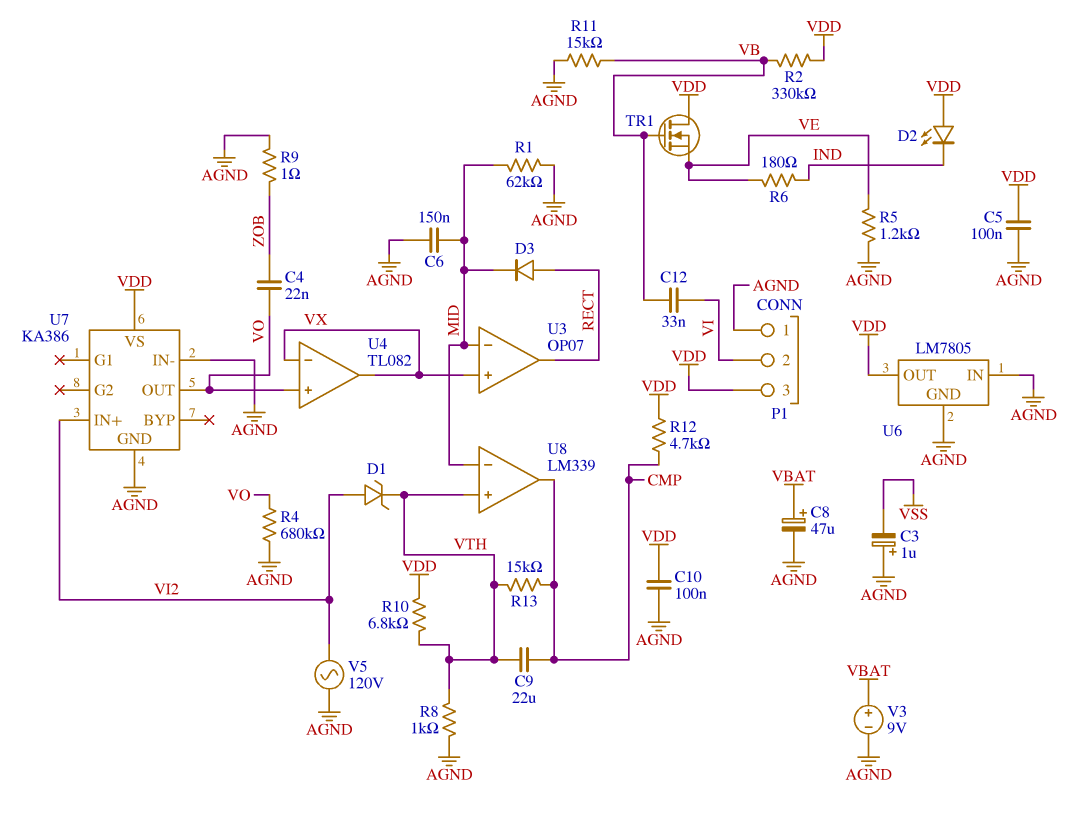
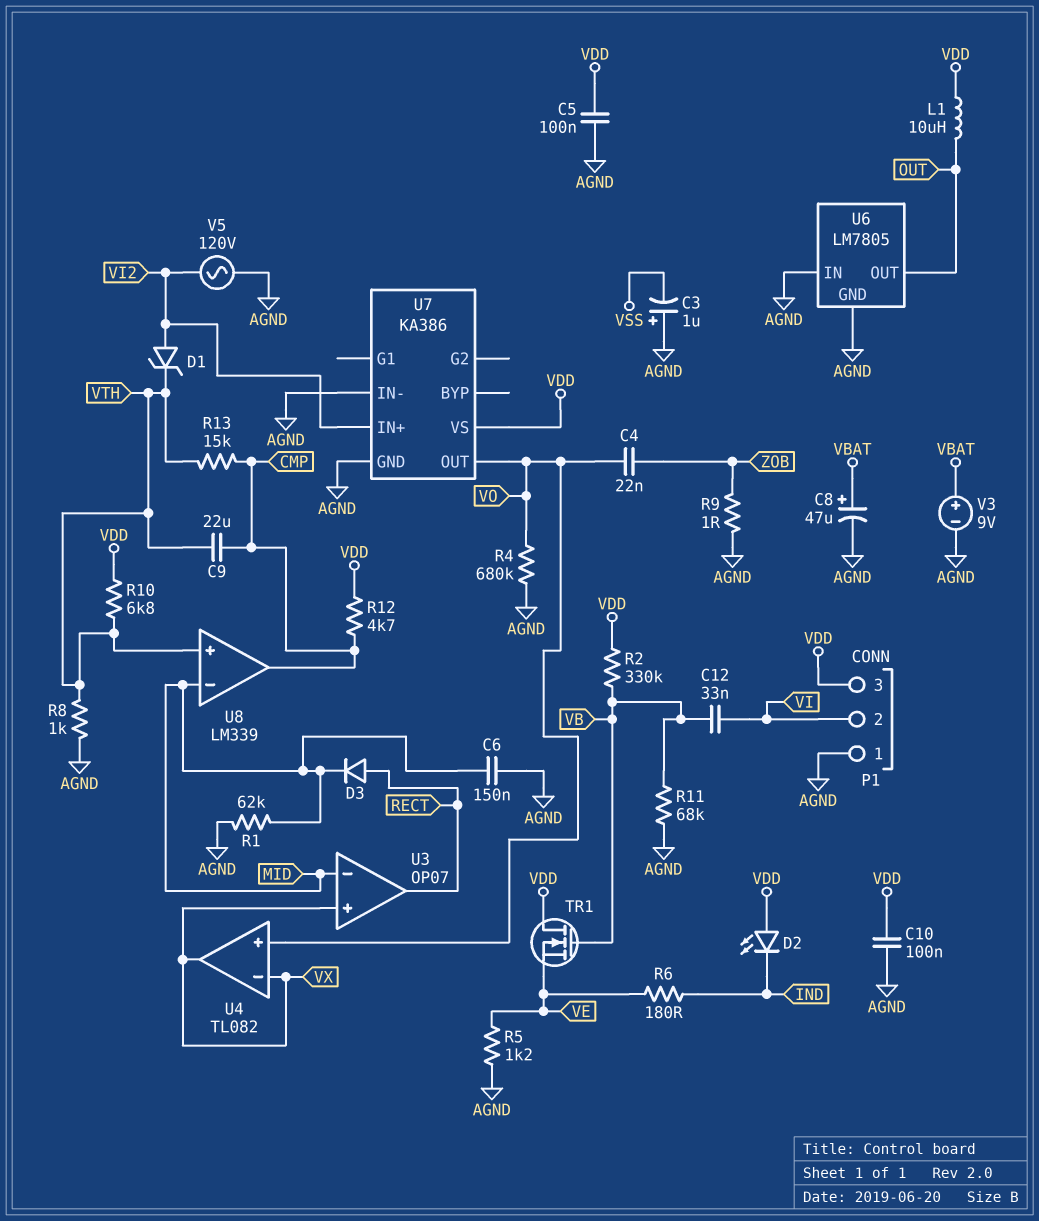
L1: none -> 10uH (OUT, VDD)
R11: 15k (AGND, VB) -> 68k (AGND, VB)
U6 pin OUT: VDD -> OUT

